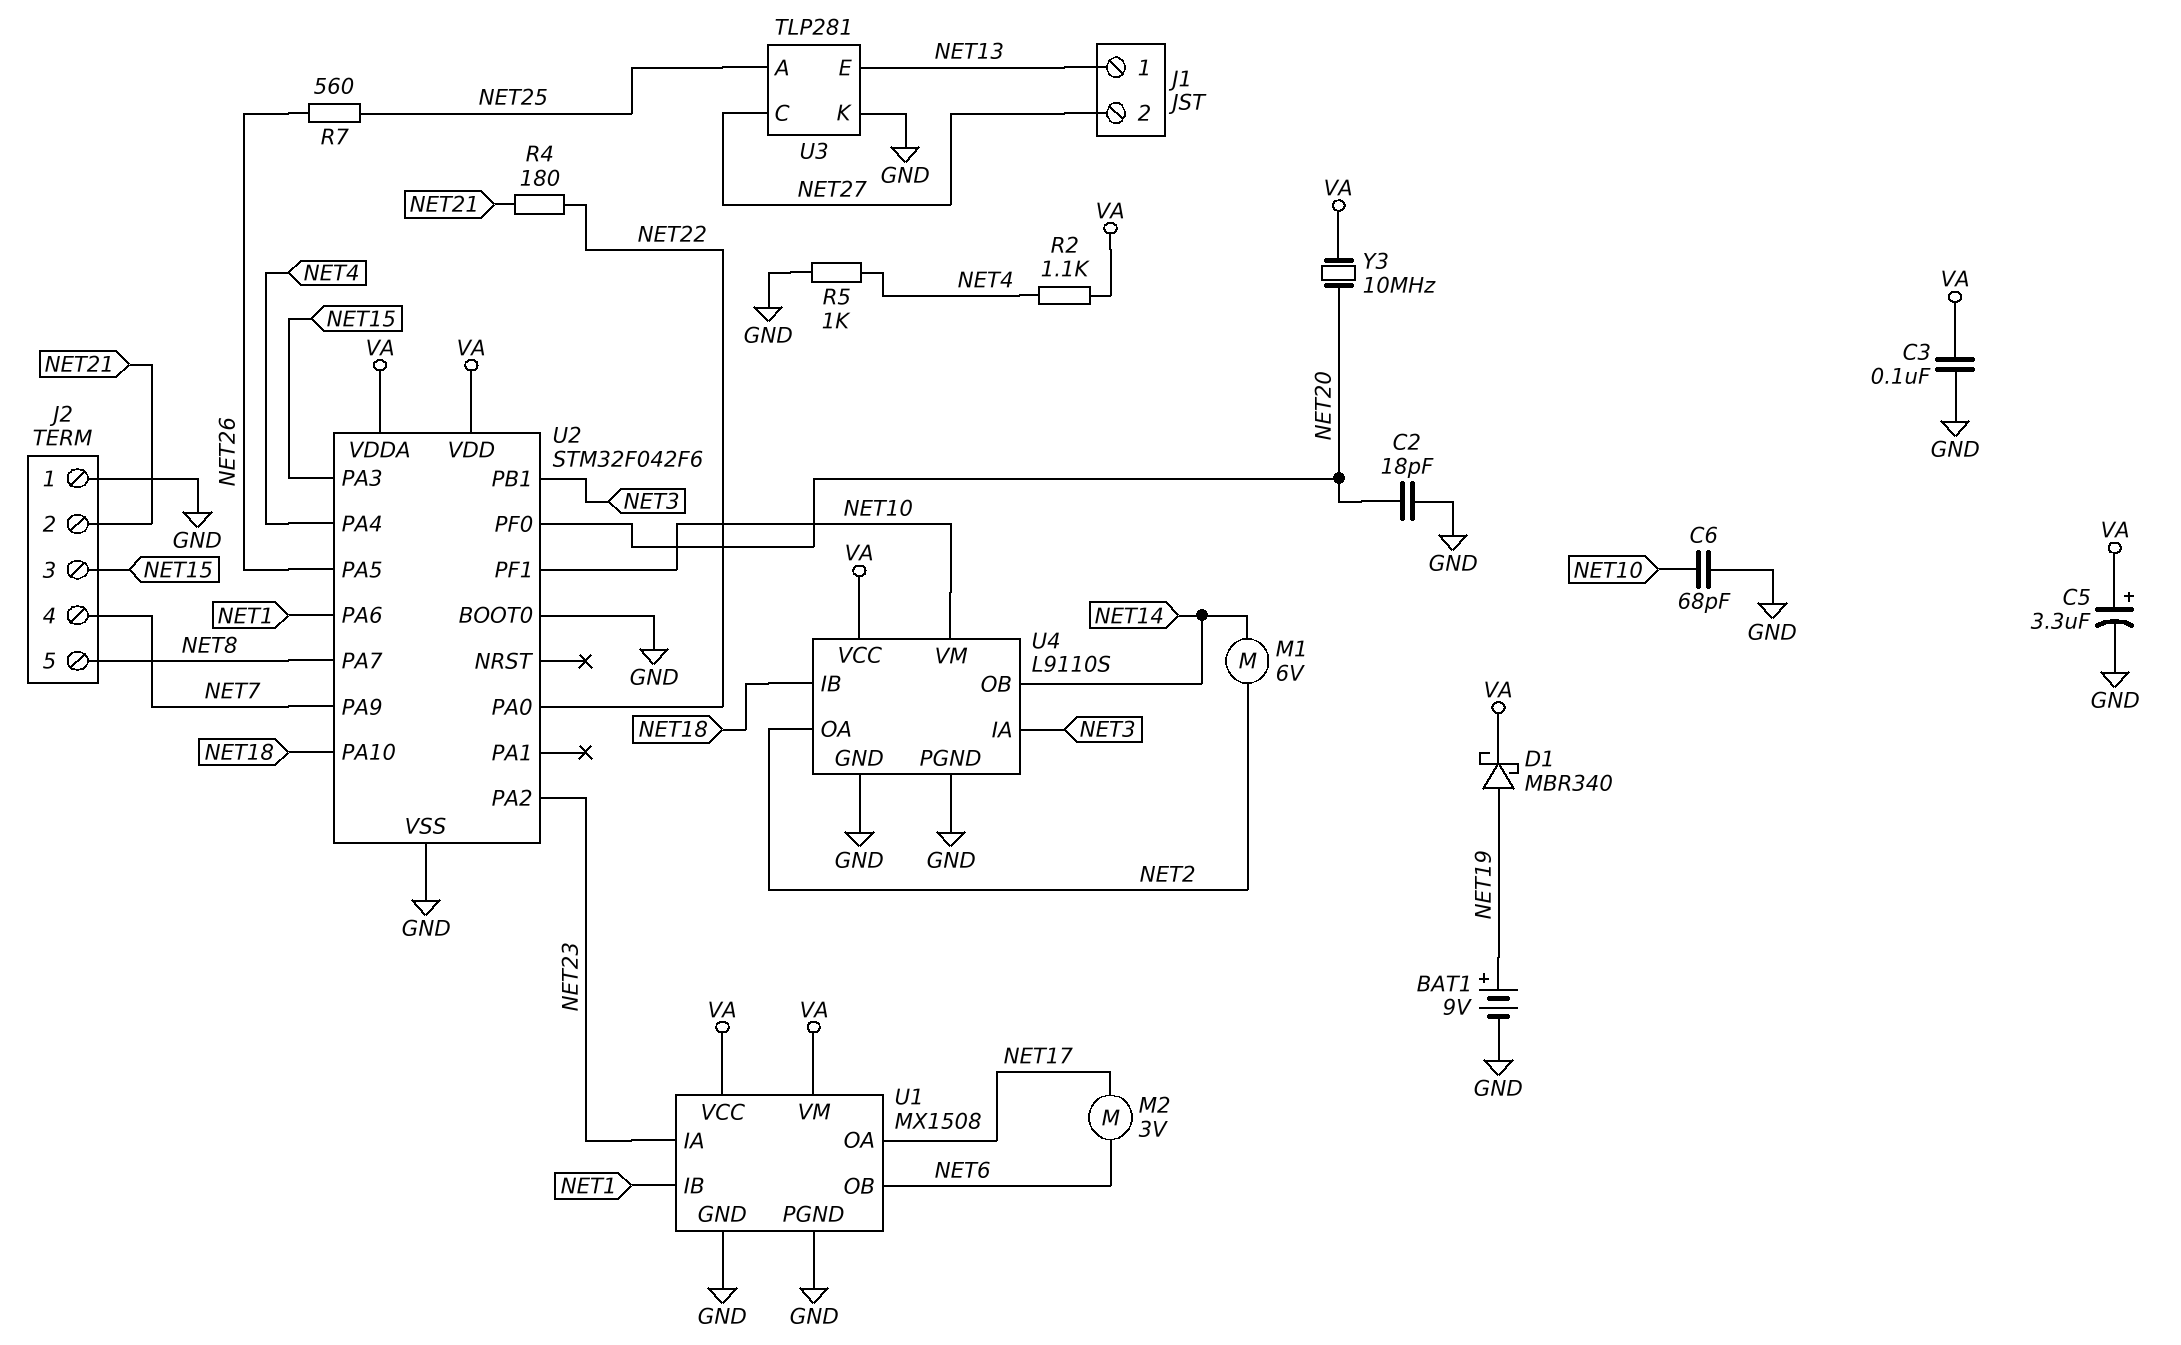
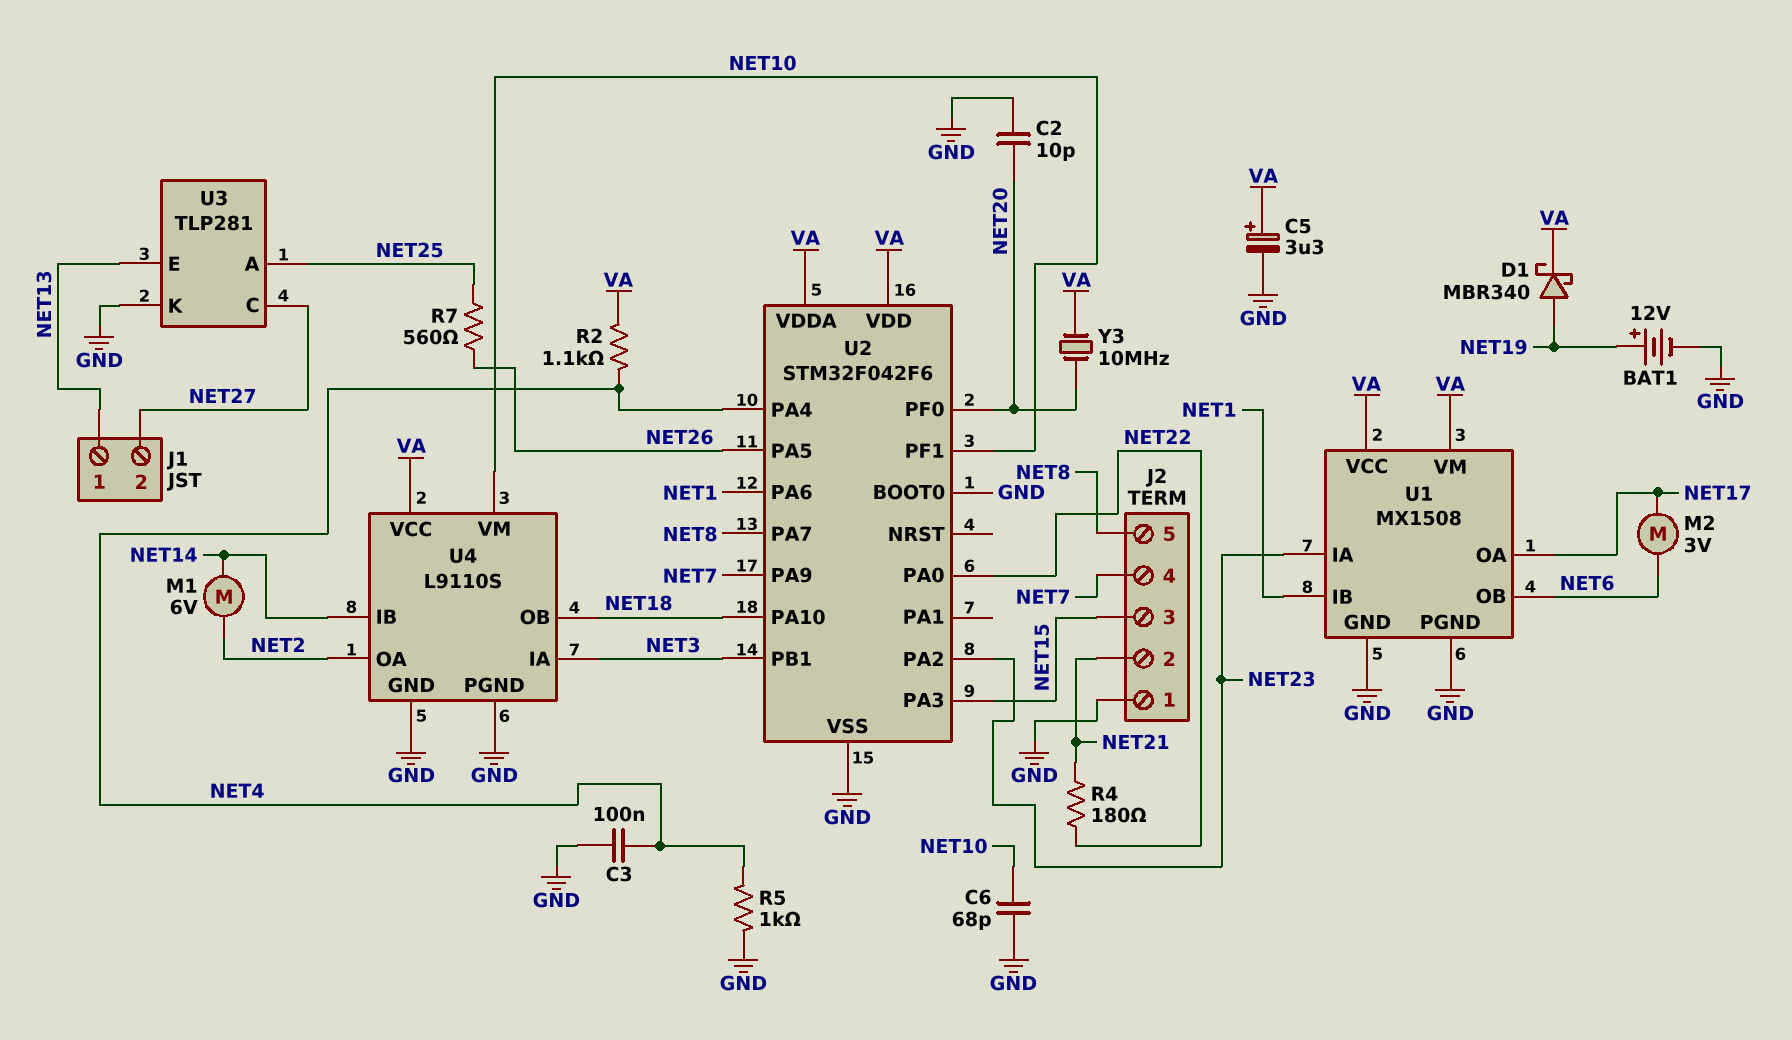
BAT1: 9V (plus NET19, minus GND) -> 12V (plus NET19, minus GND)
C2: 18pF (GND, NET20) -> 10pF (GND, NET20)
C3: 100nF (GND, VA) -> 100nF (GND, NET4)
U4 pin IB: NET18 -> NET14
U4 pin OB: NET14 -> NET18

